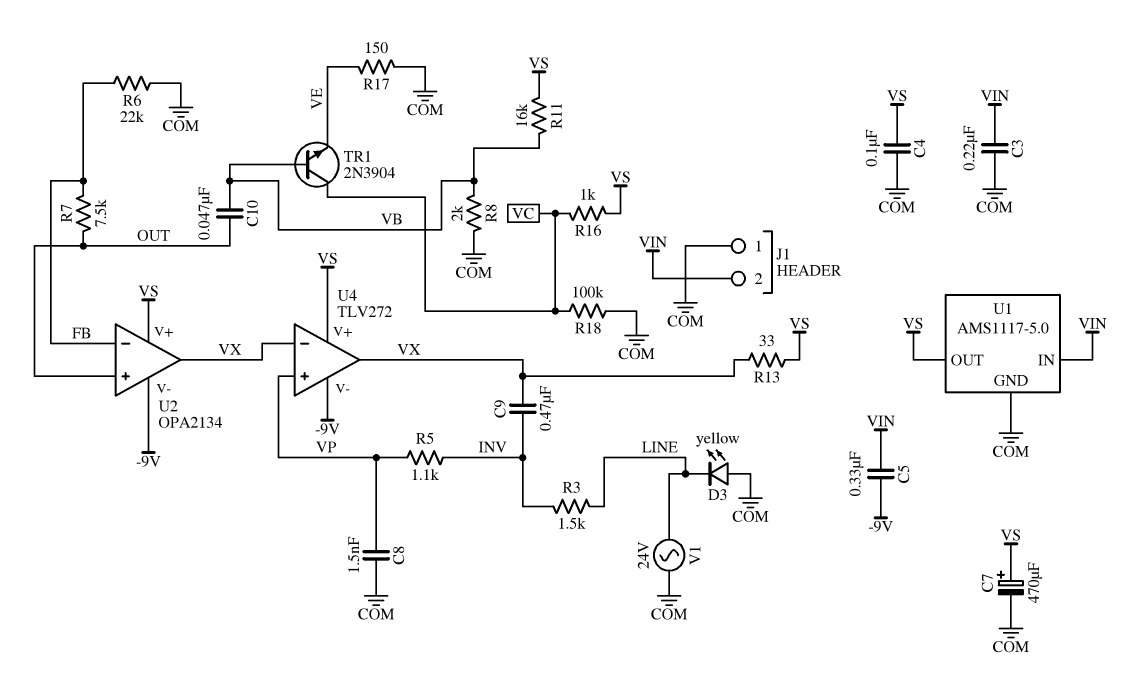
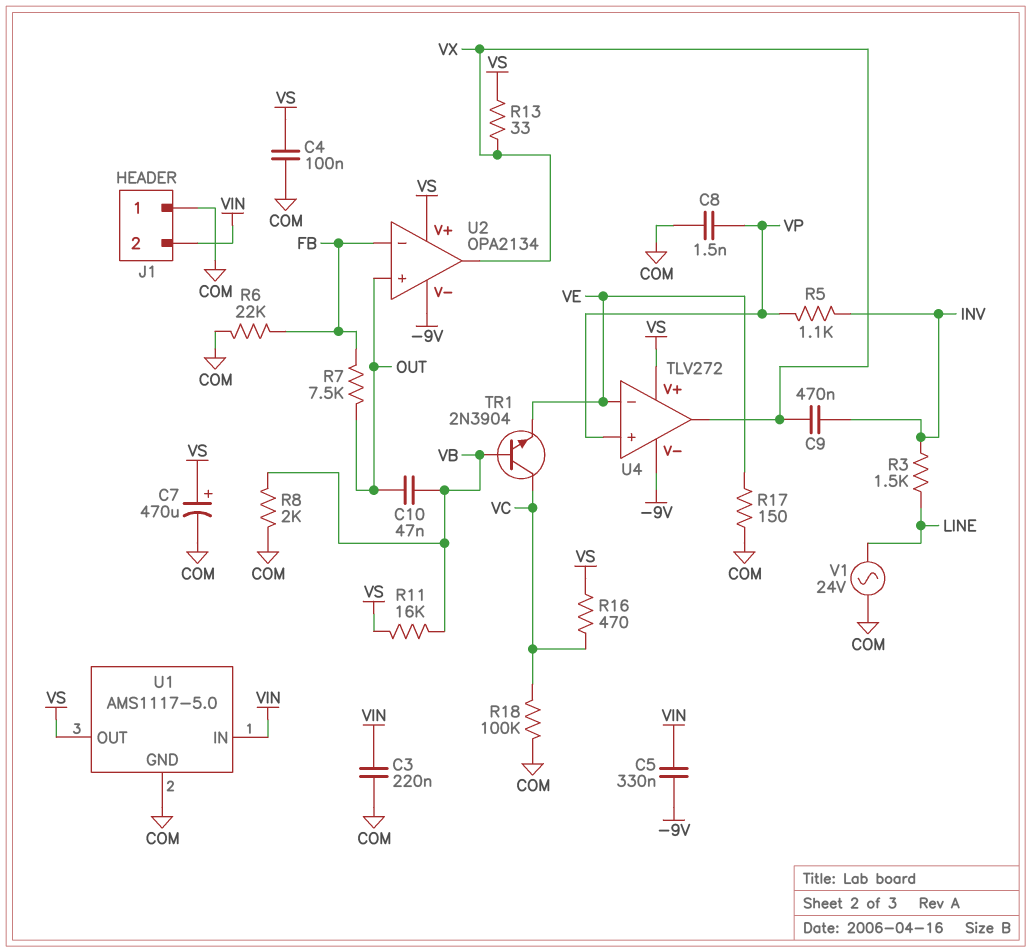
D3: LED yellow (A COM, K LINE) -> none
R16: 1k (VC, VS) -> 470 (VC, VS)
U4 pin in-: VX -> VE

